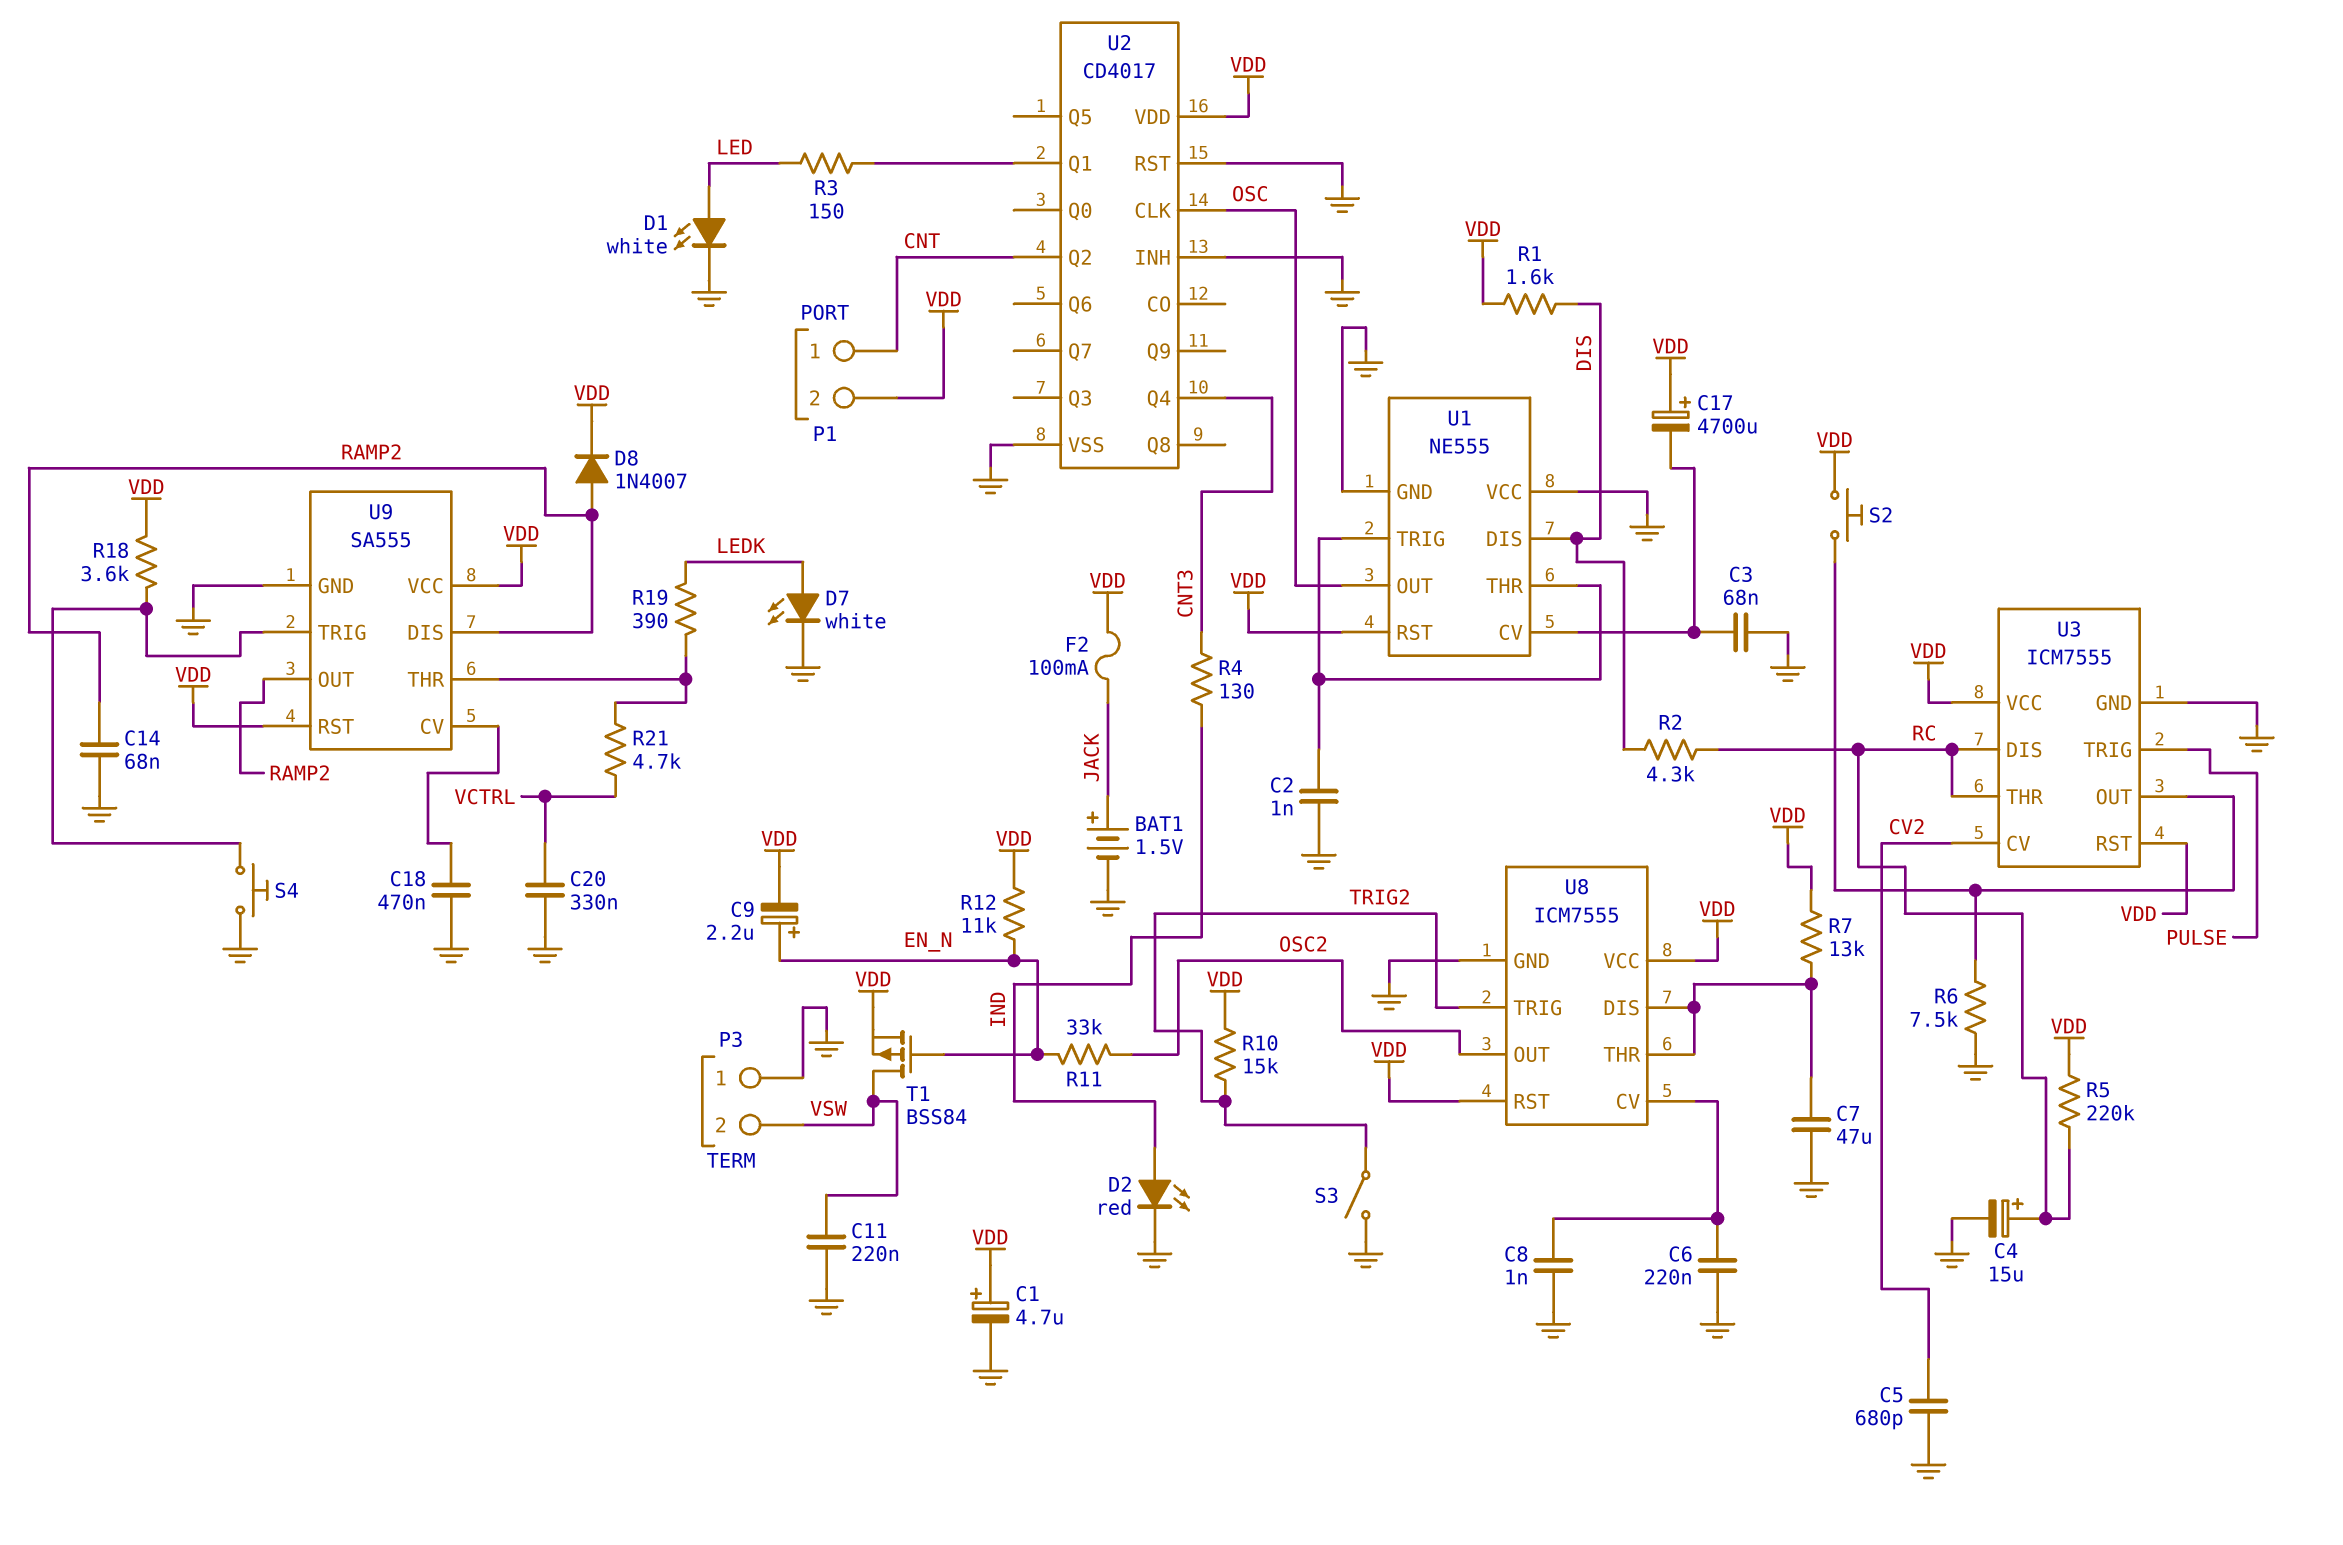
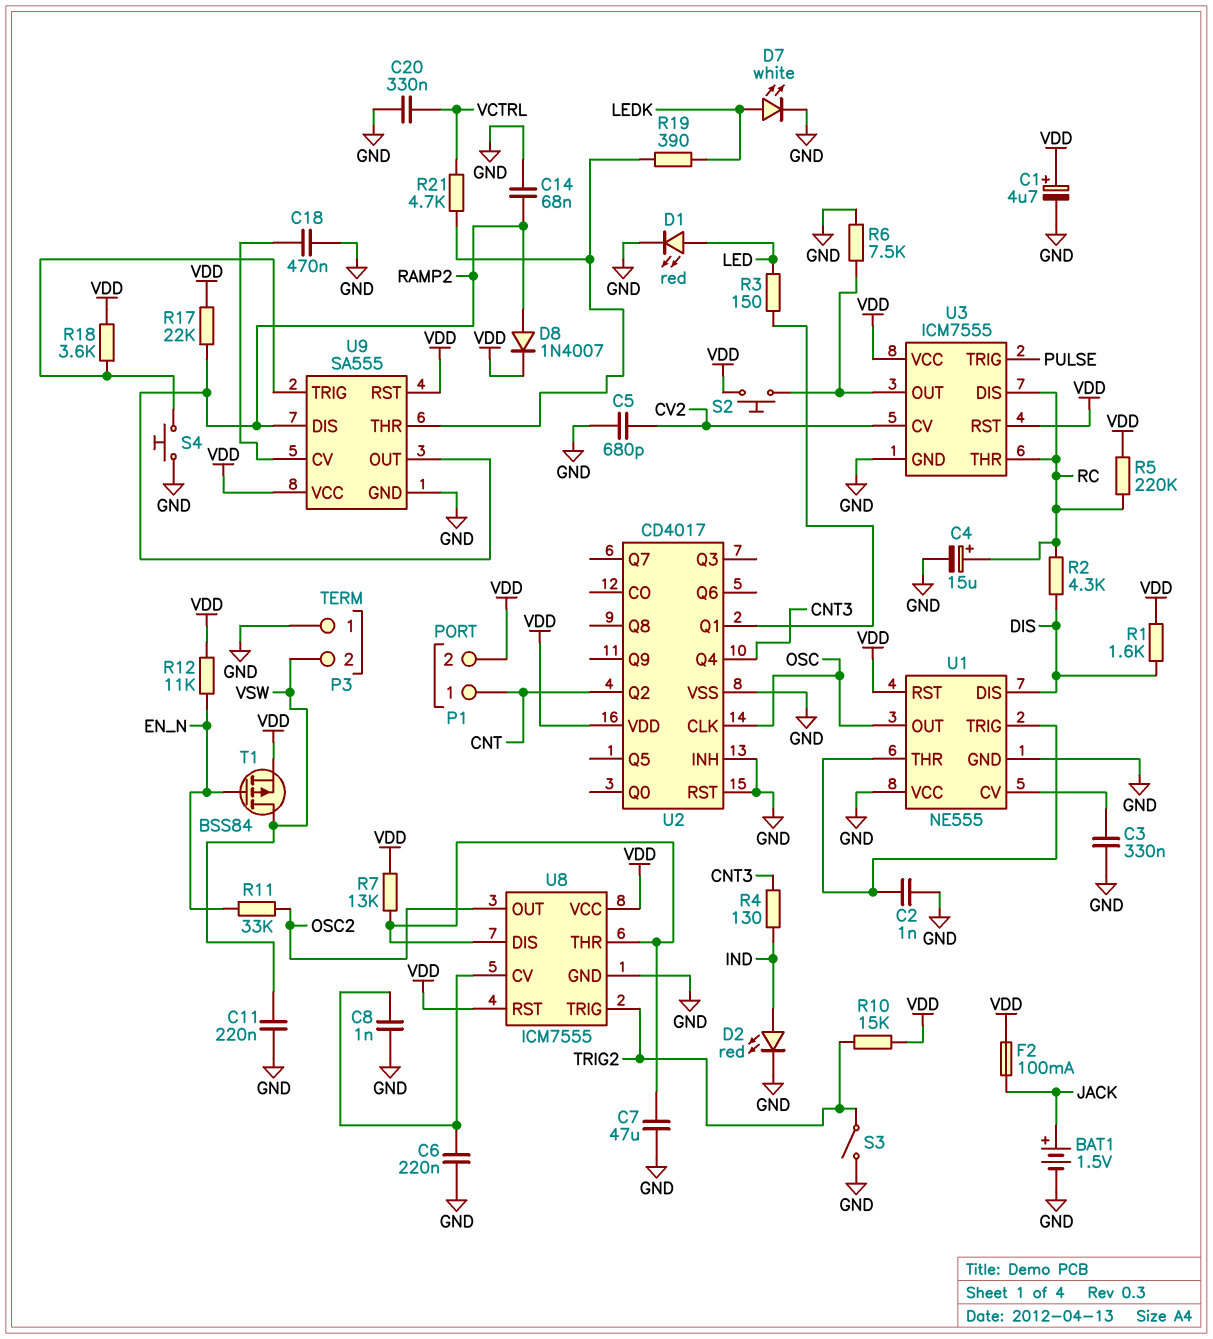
C3: 68nF (GND, U1/CV) -> 330nF (GND, U1/CV)
C9: 2.2uF (plus EN_N, minus VDD) -> none
C17: 4700uF (plus VDD, minus U1/CV) -> none
D1: LED white (A LED, K GND) -> LED red (A LED, K GND)
R17: none -> 22k (RAMP2, VDD)

